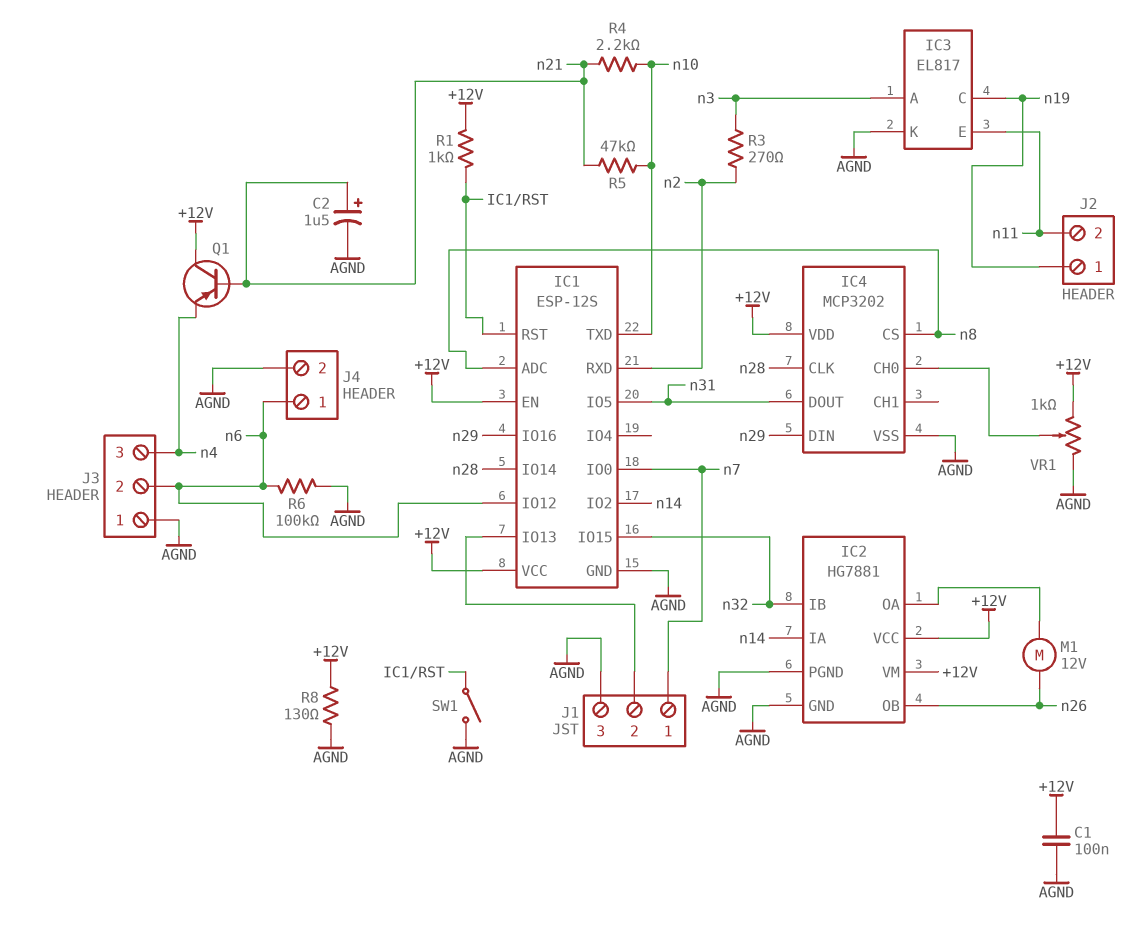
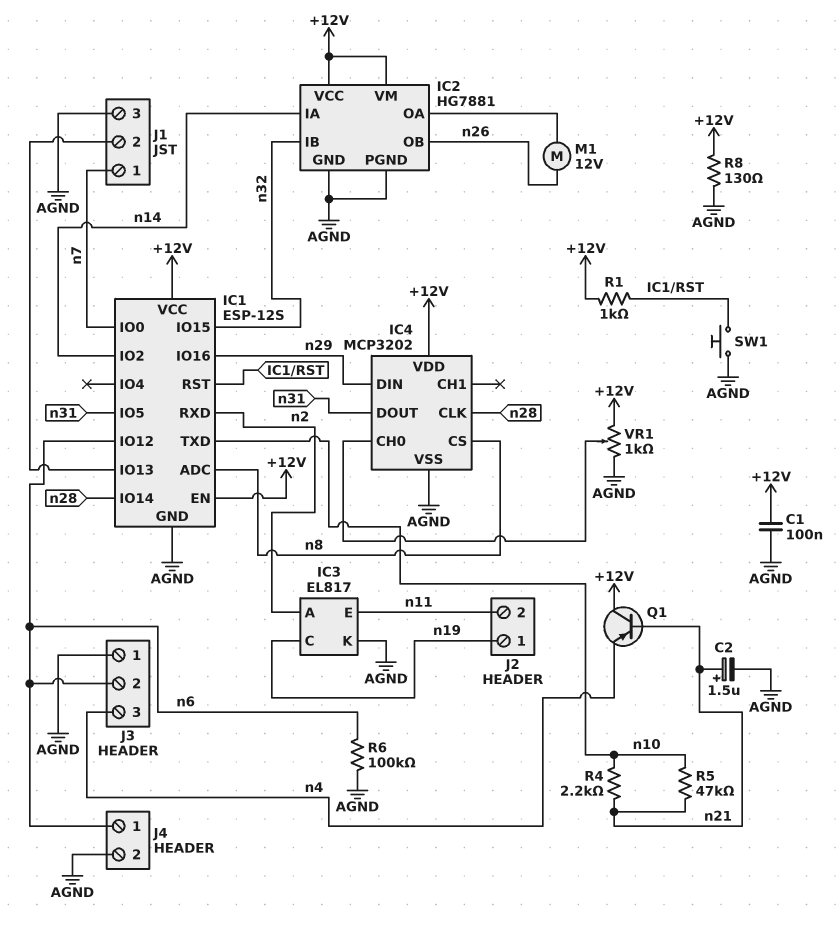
IC3 pin A: n3 -> n2
R3: 270 (n2, n3) -> none
SW1: switch (AGND, IC1/RST) -> button (AGND, IC1/RST)

